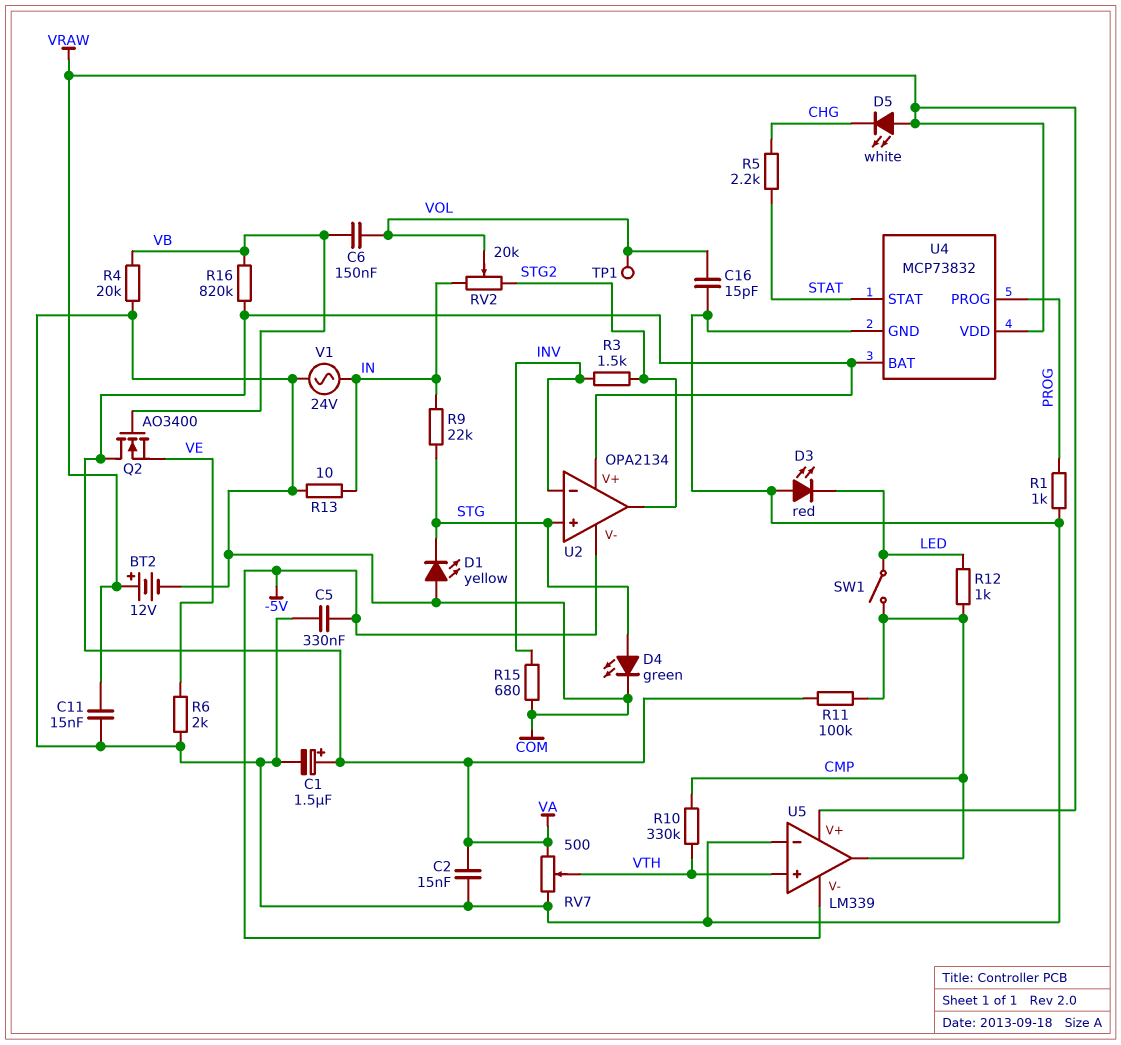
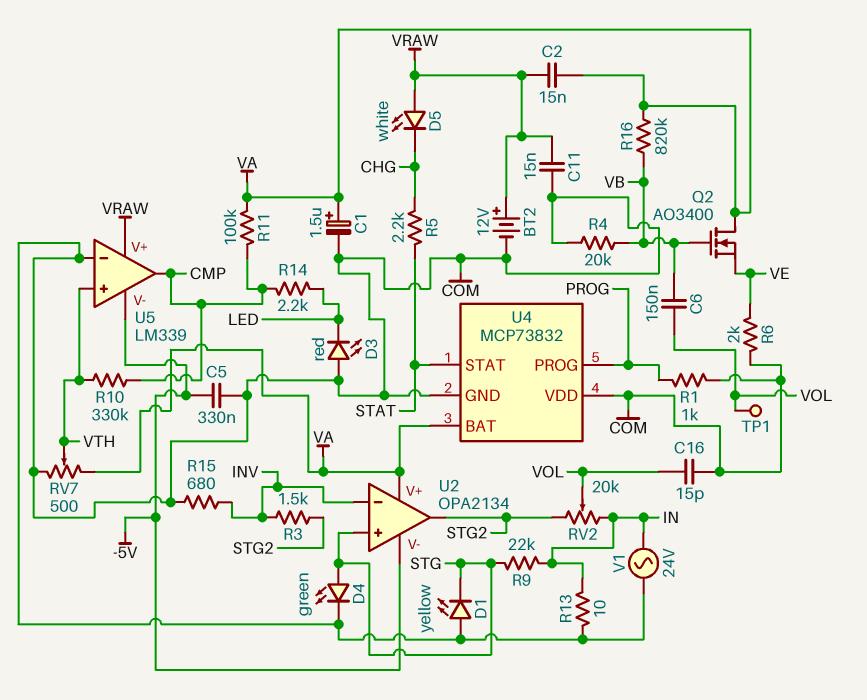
C2: 15nF (COM, VA) -> 15nF (VA, VRAW)
R12: 1k (CMP, LED) -> none
R14: none -> 2.2k (CMP, LED)
SW1: switch (CMP, LED) -> none
U4 pin VDD: VRAW -> COM

